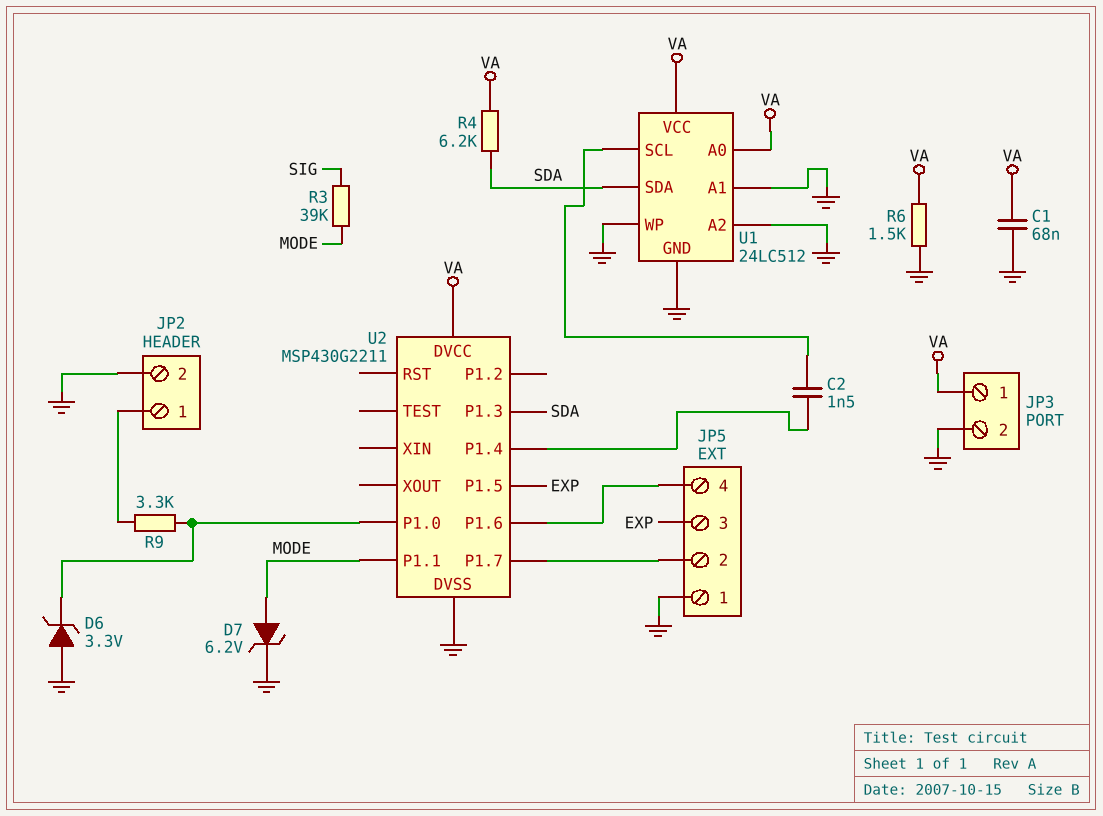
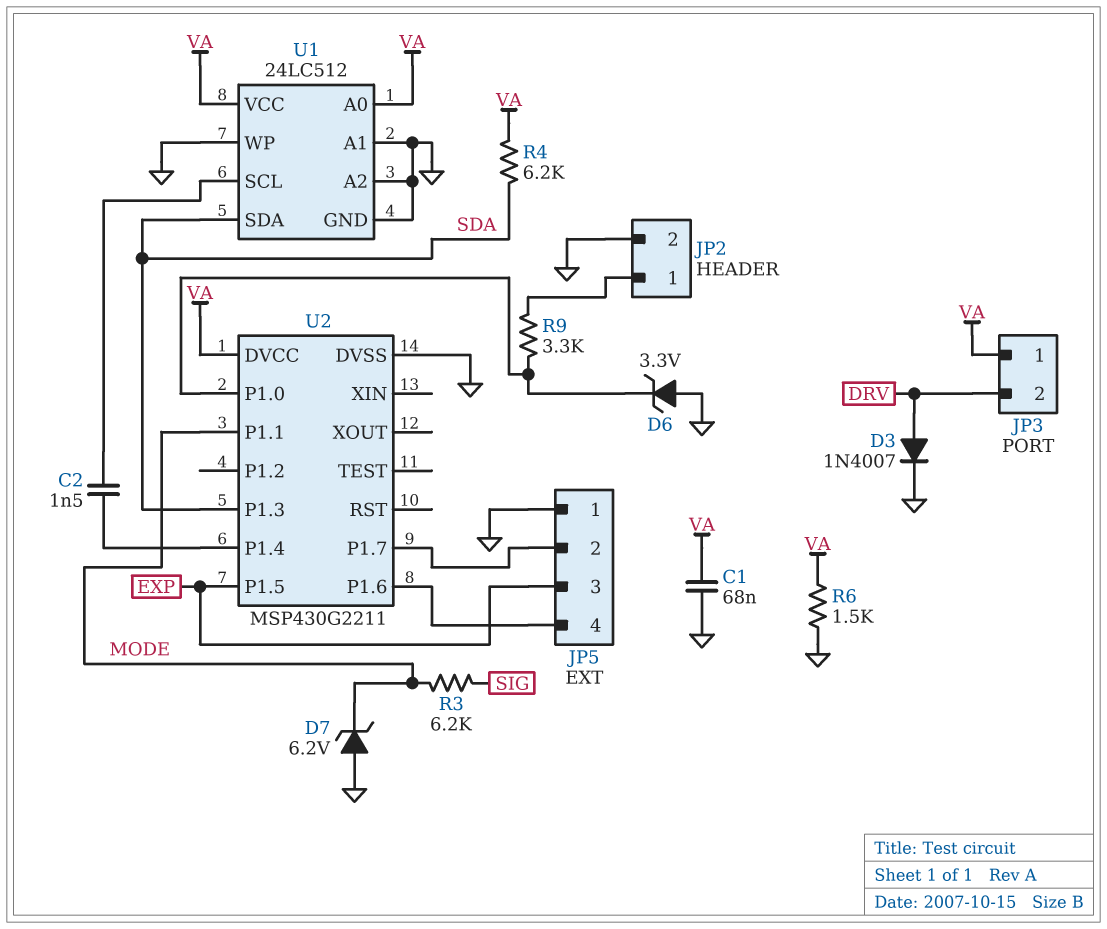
D3: none -> diode 1N4007 (A DRV, K GND)
D7: zener 6.2V (A MODE, K GND) -> zener 6.2V (A GND, K MODE)
JP3 pin 2: GND -> DRV
R3: 39k (MODE, SIG) -> 6.2k (MODE, SIG)

